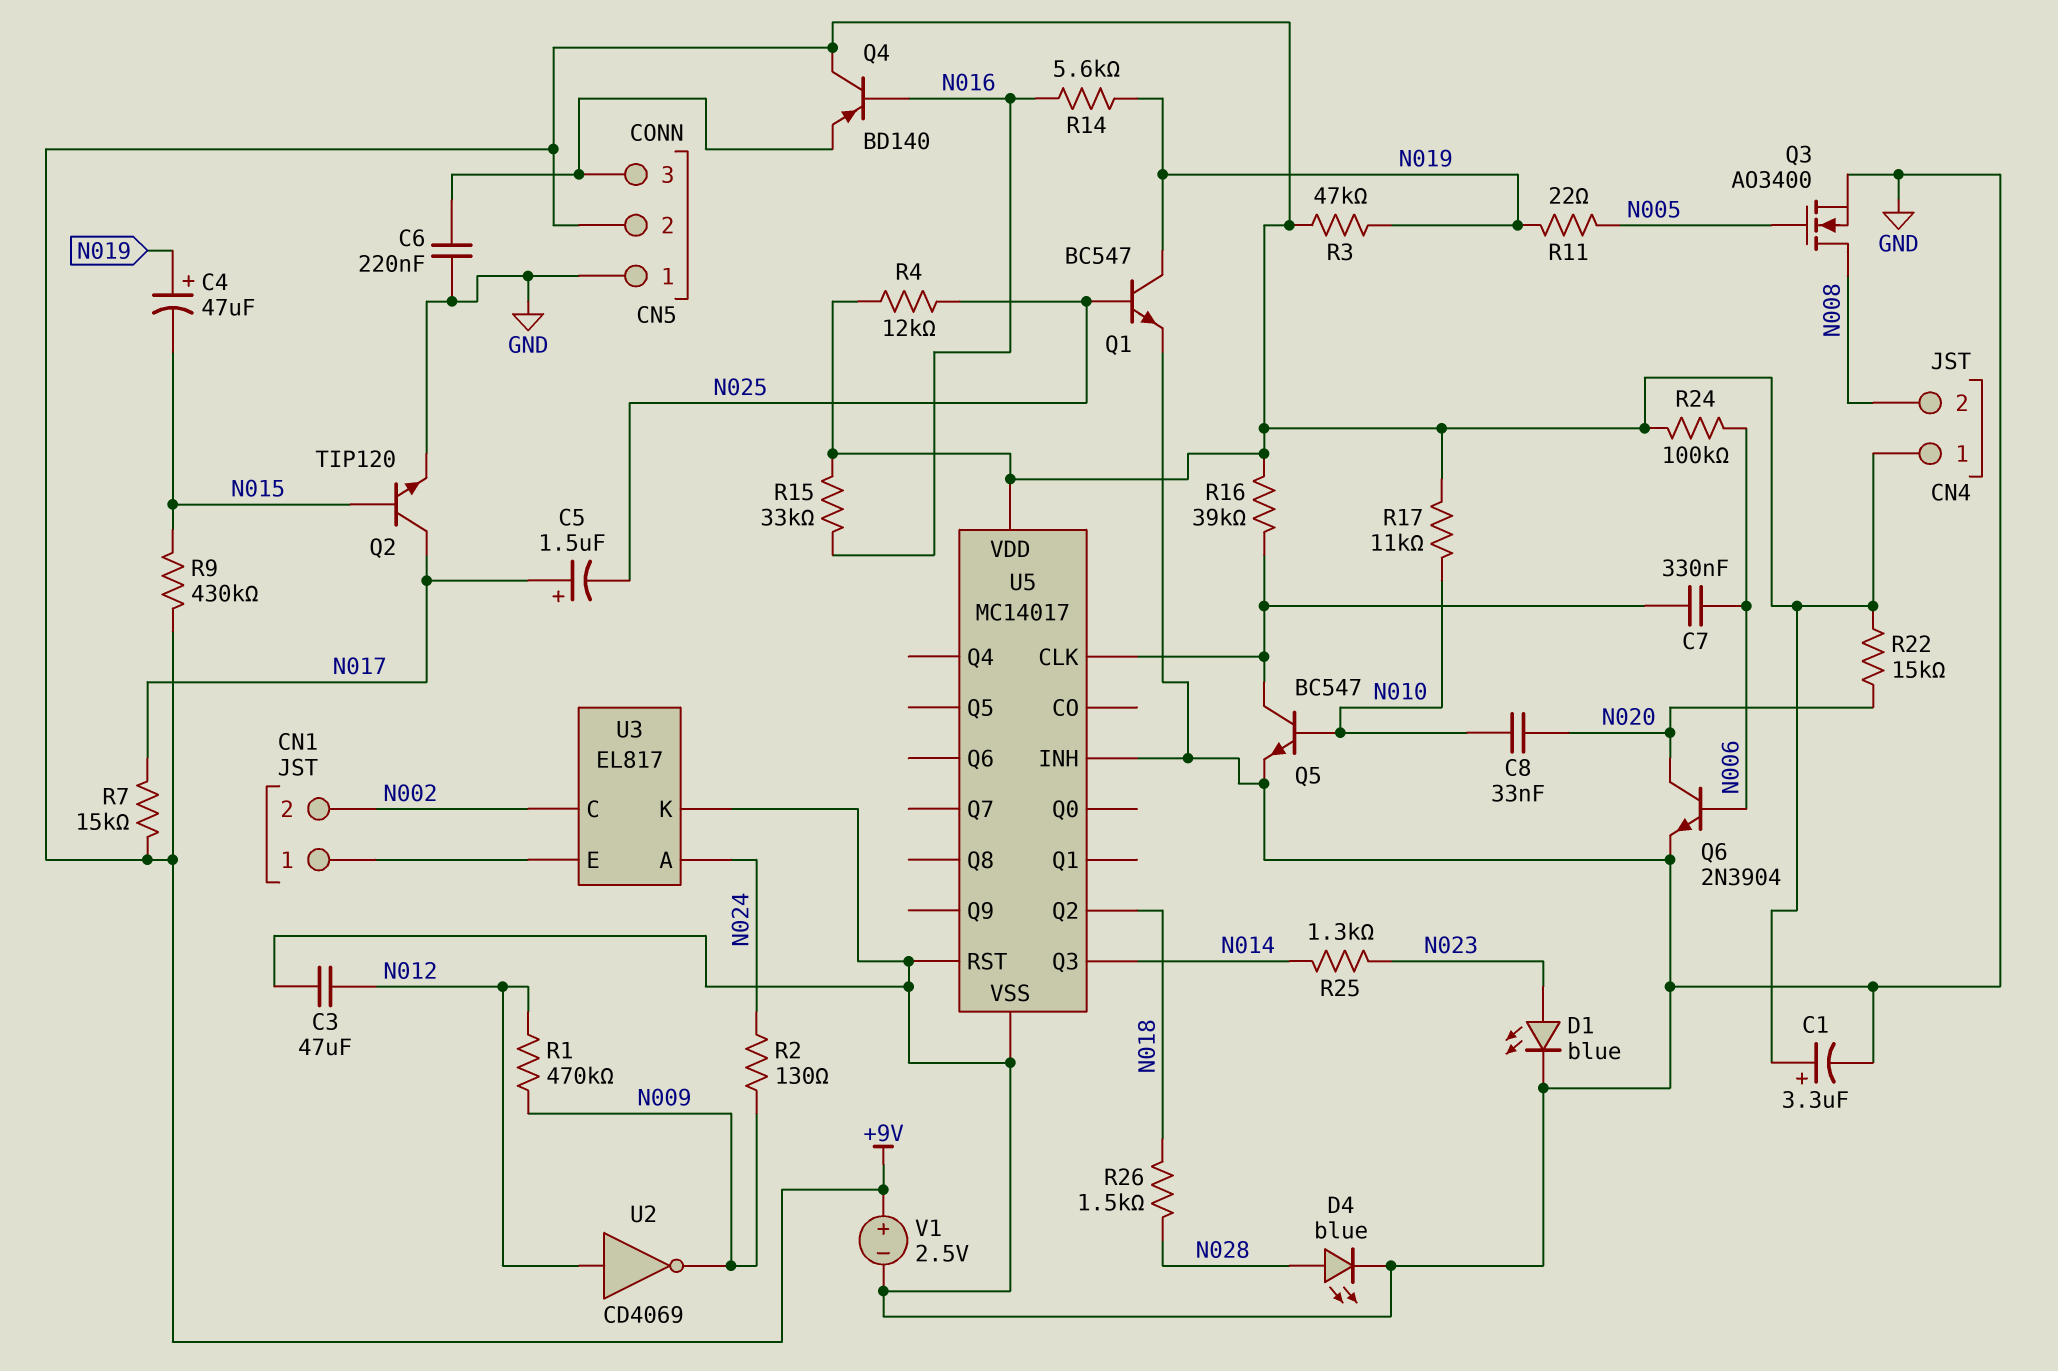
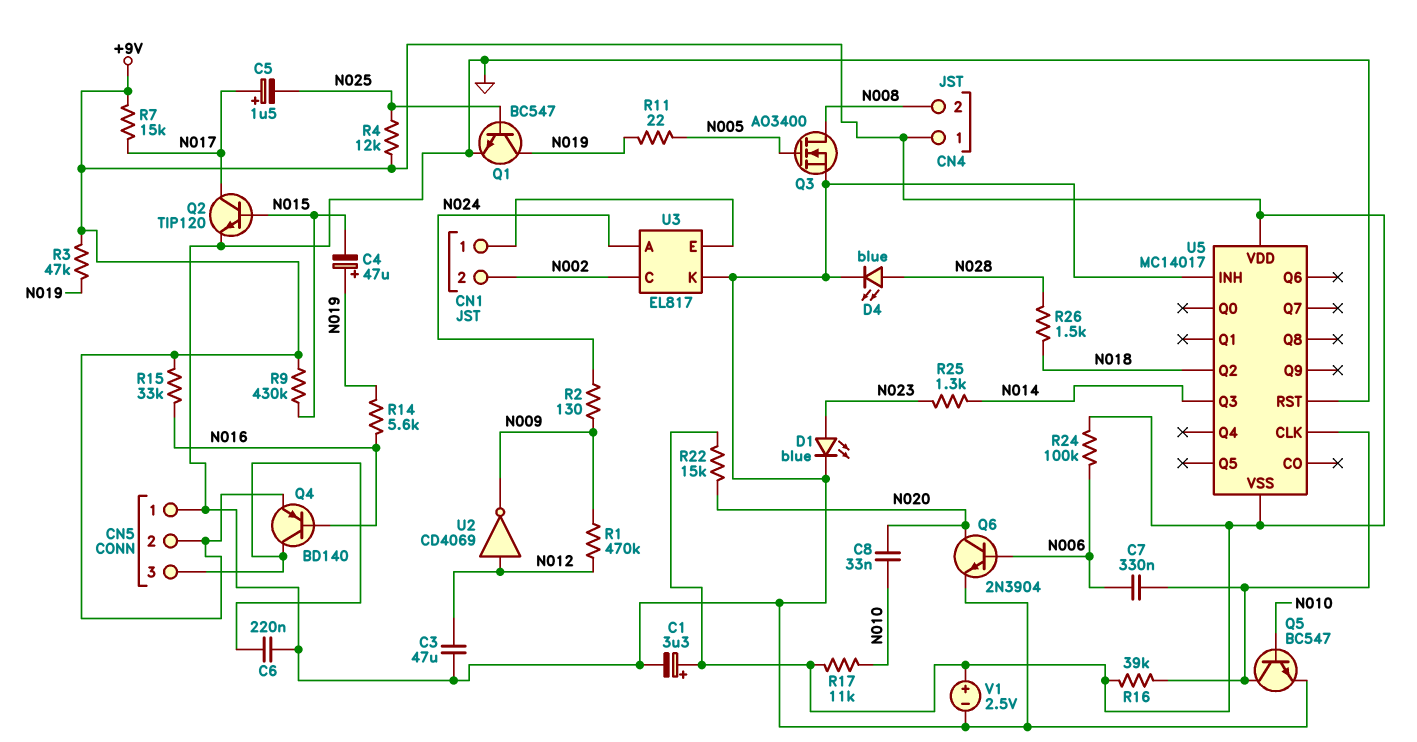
Q4: PNP BD140 (B N016, C +9V, E CN5/3) -> PNP BD140 (B N016, C CN5/3, E +9V)
U5 pin VSS: GND -> +9V

